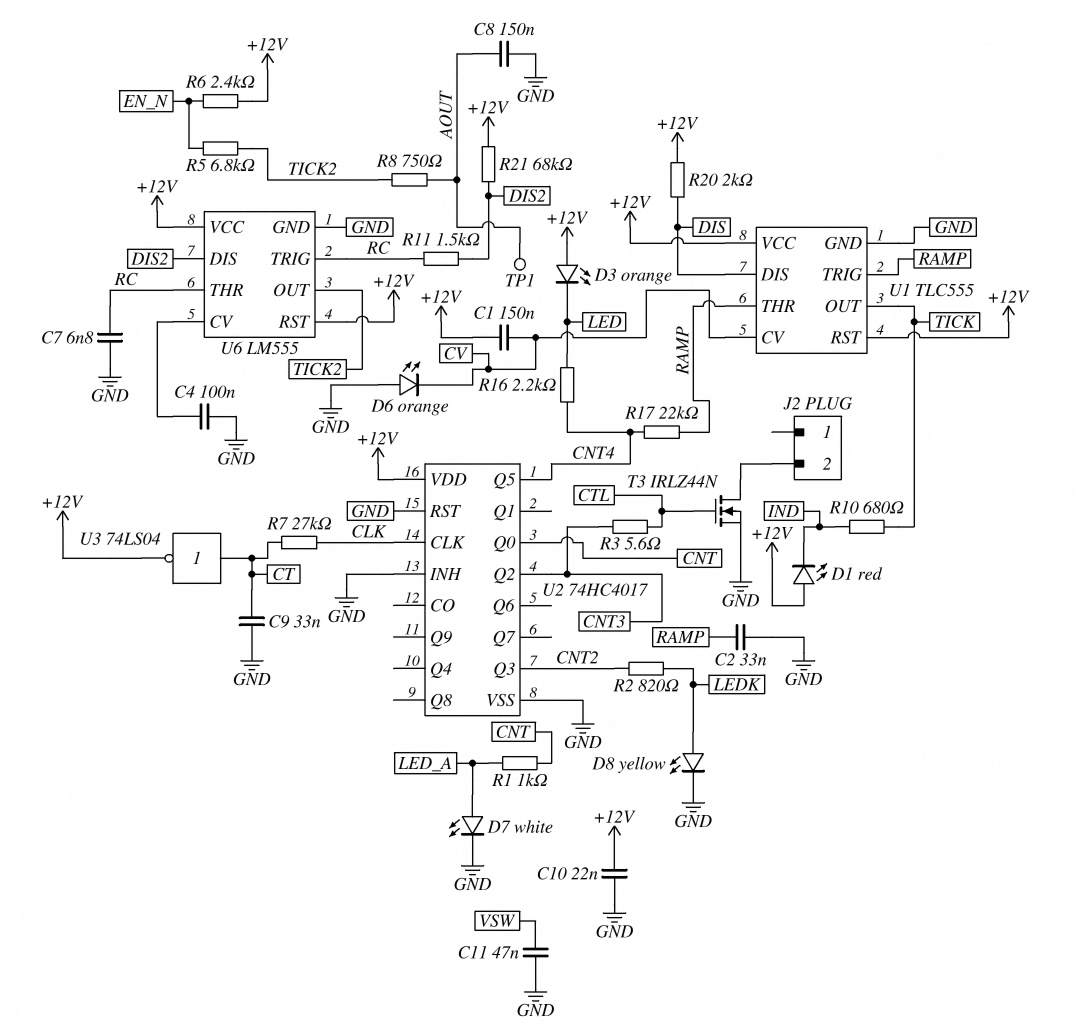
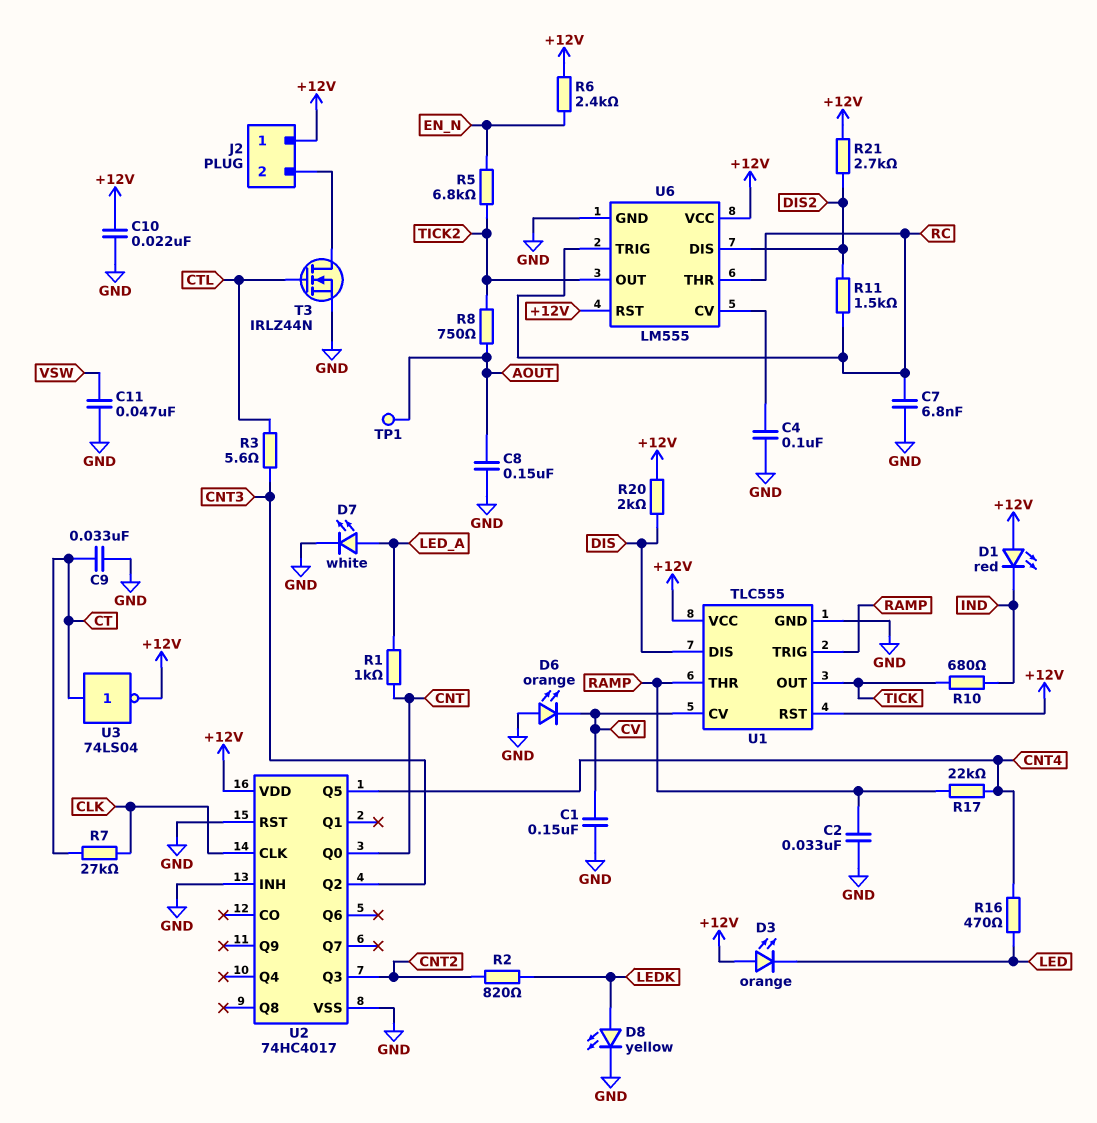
C1: 150nF (+12V, CV) -> 150nF (CV, GND)
J2 pin 1: none -> +12V
R16: 2.2k (CNT4, LED) -> 470 (CNT4, LED)
R21: 68k (+12V, DIS2) -> 2.7k (+12V, DIS2)

